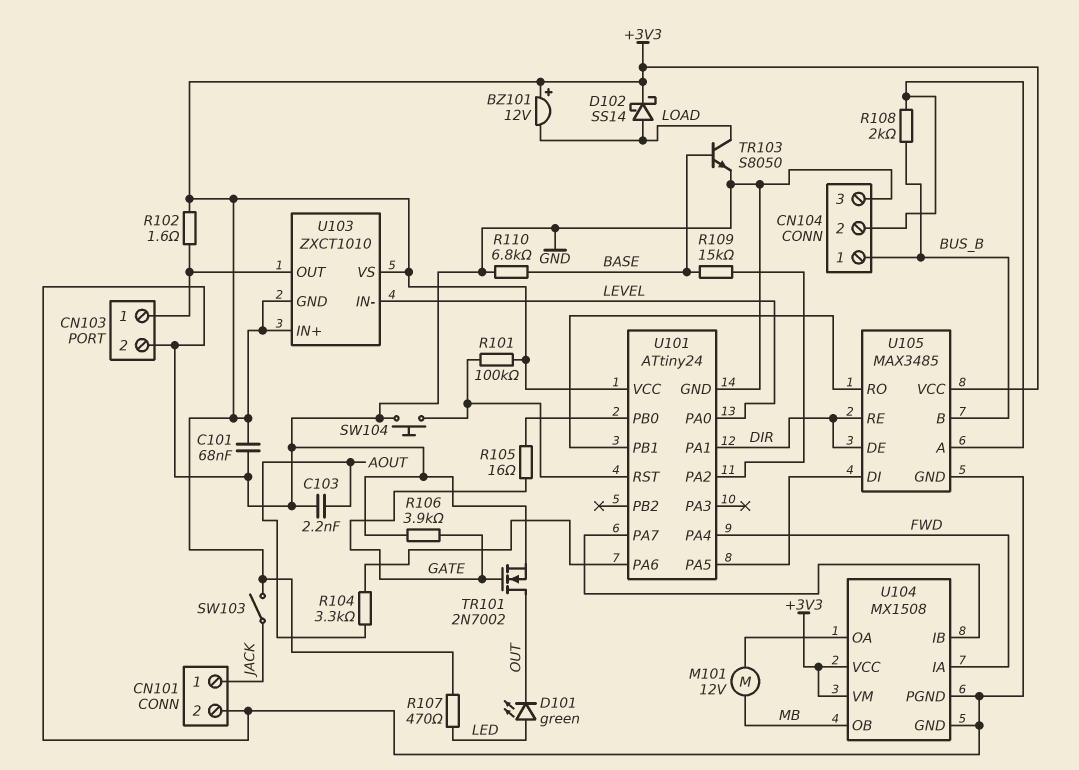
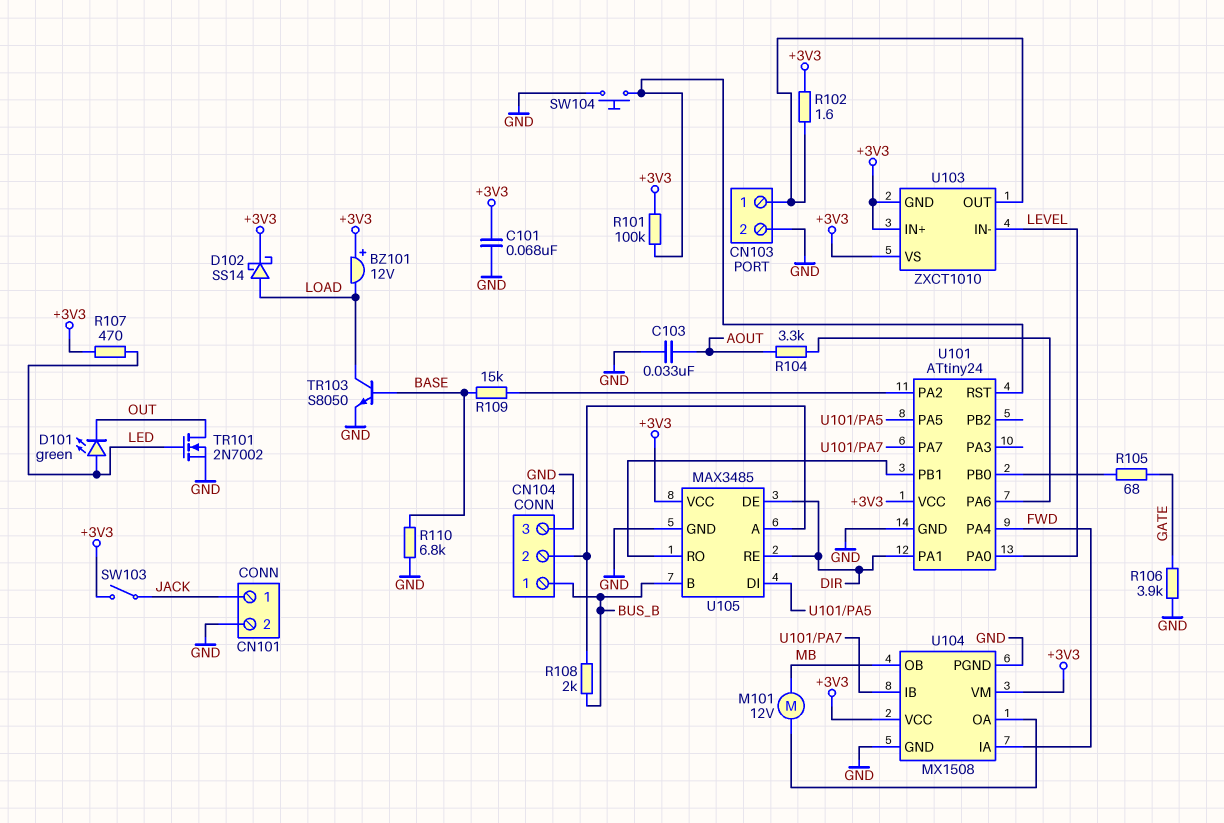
C103: 2.2nF (AOUT, GND) -> 33nF (AOUT, GND)
R105: 16 (GATE, U101/PB0) -> 68 (GATE, U101/PB0)
TR101: NMOS 2N7002 (G GATE, D OUT, S GND) -> NMOS 2N7002 (G LED, D OUT, S GND)

